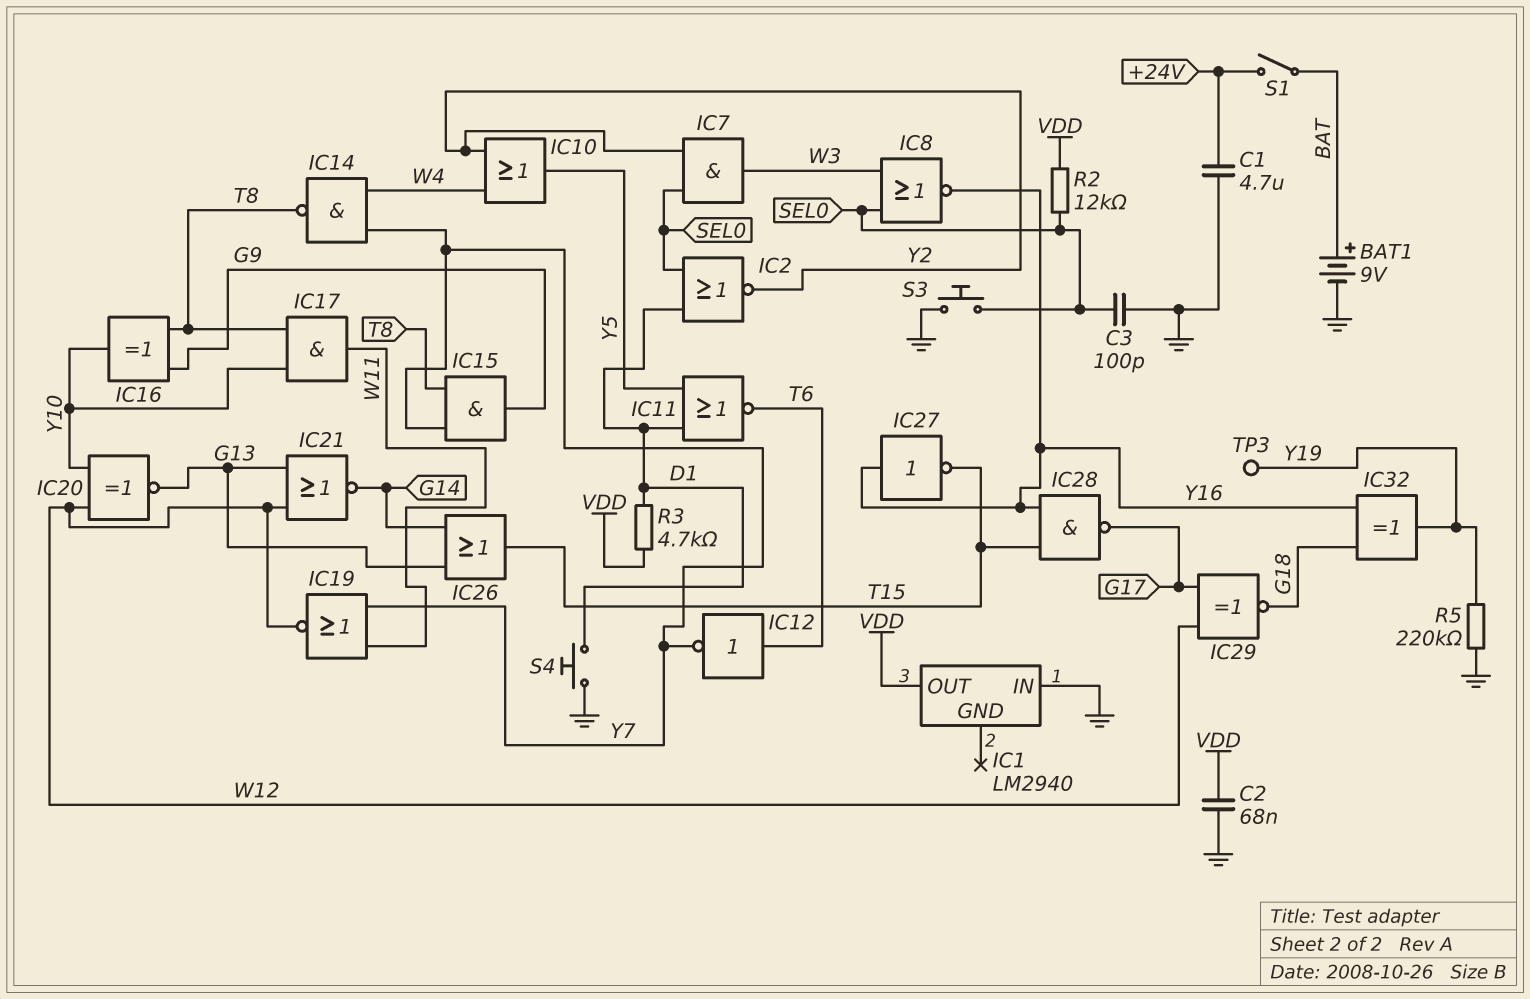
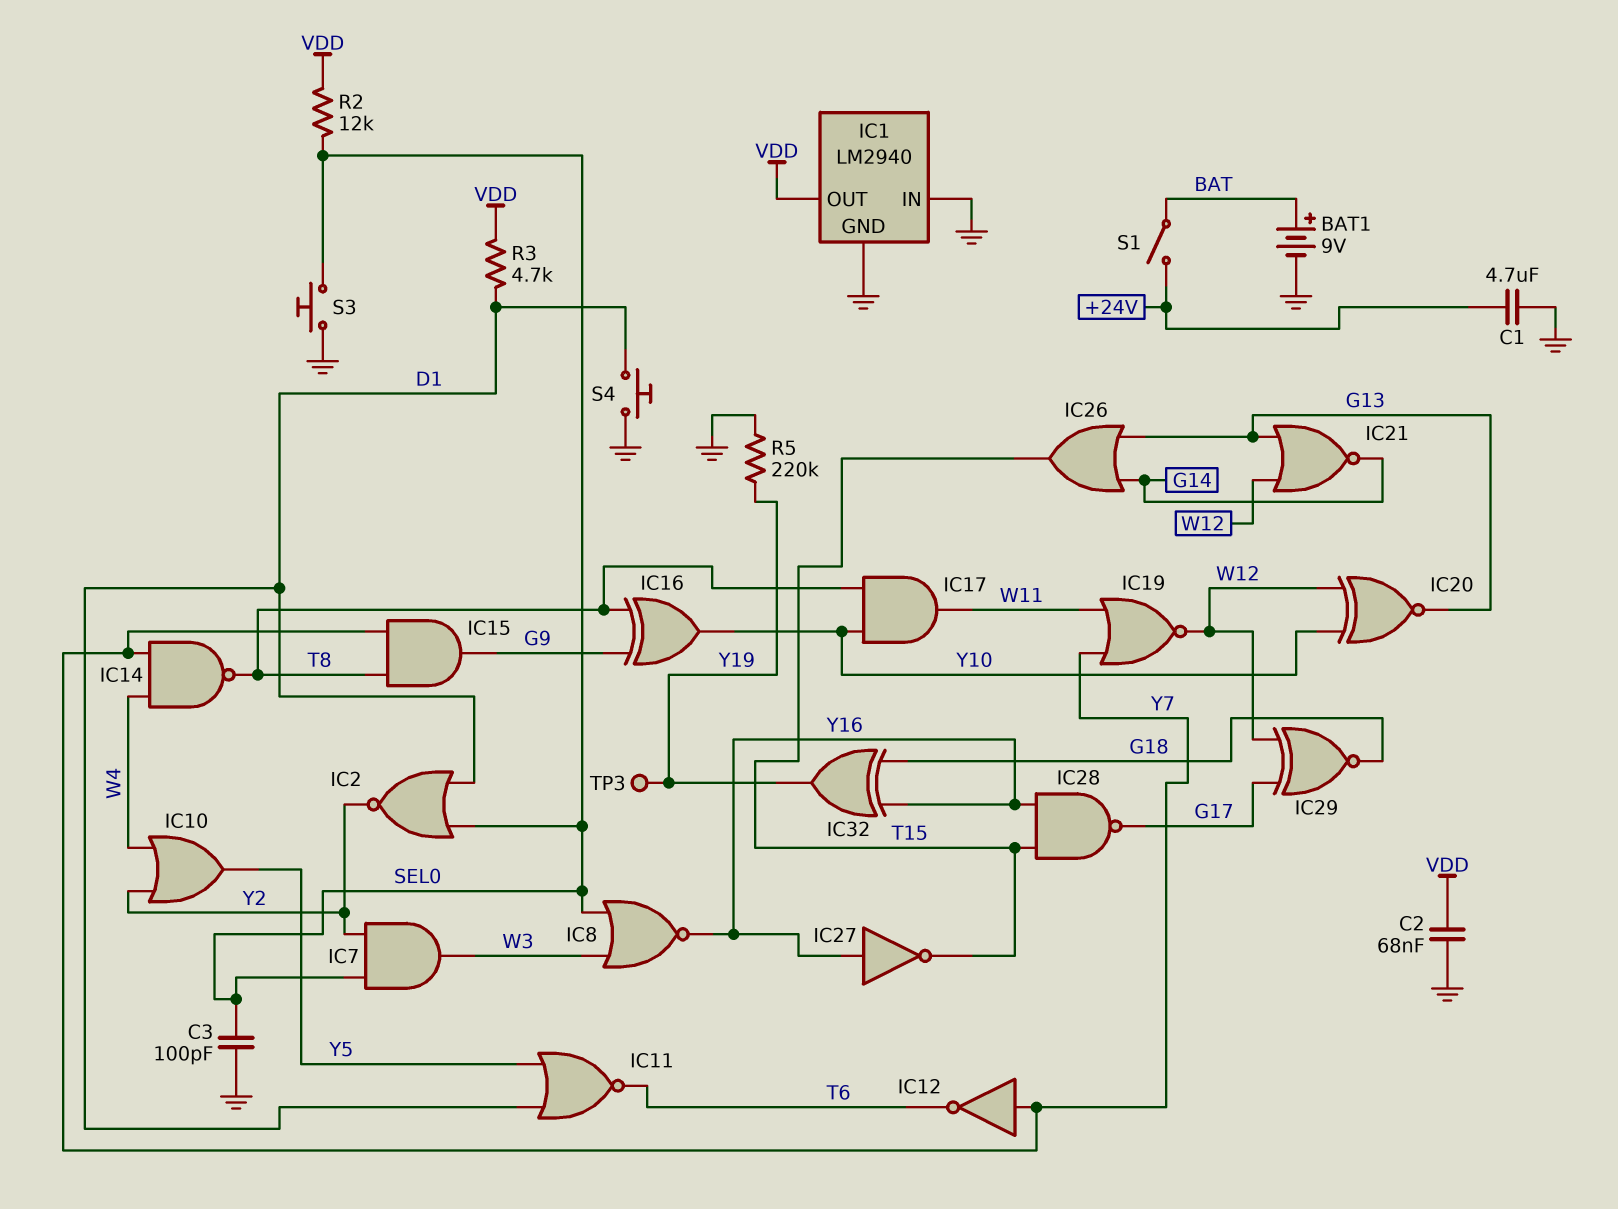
IC1 pin GND: none -> GND
IC12: NOT (in T6, out Y7) -> NOT (in Y7, out T6)

